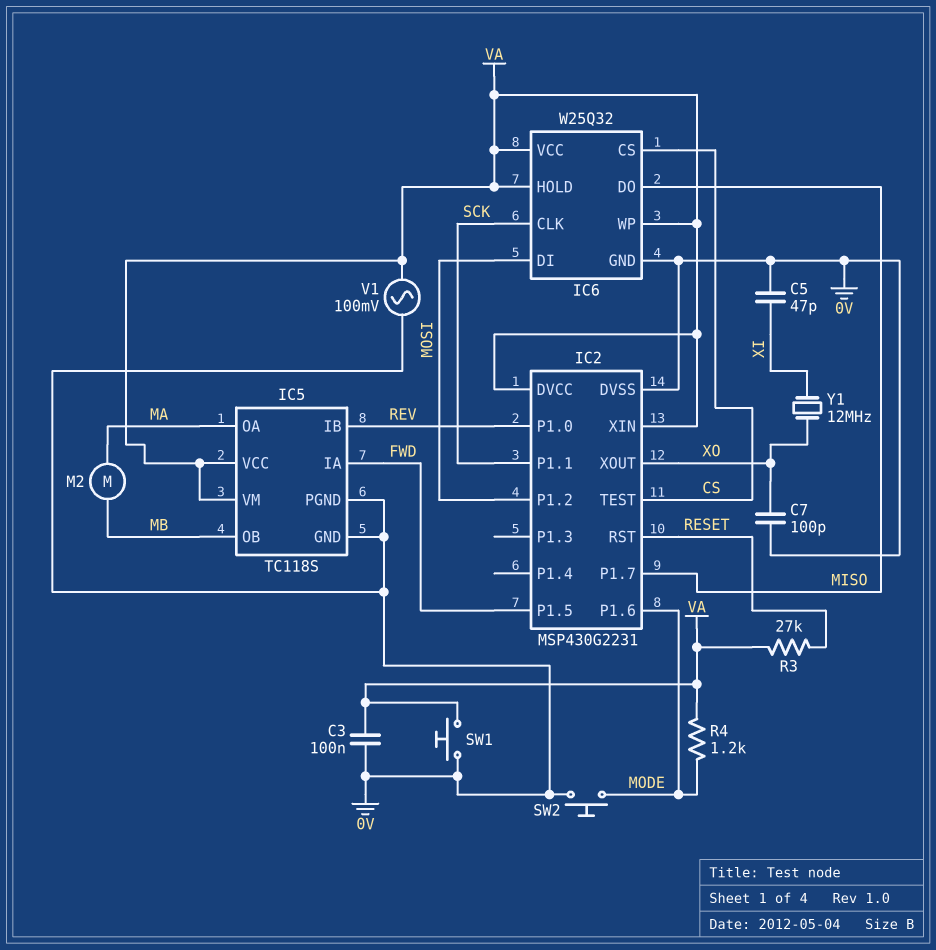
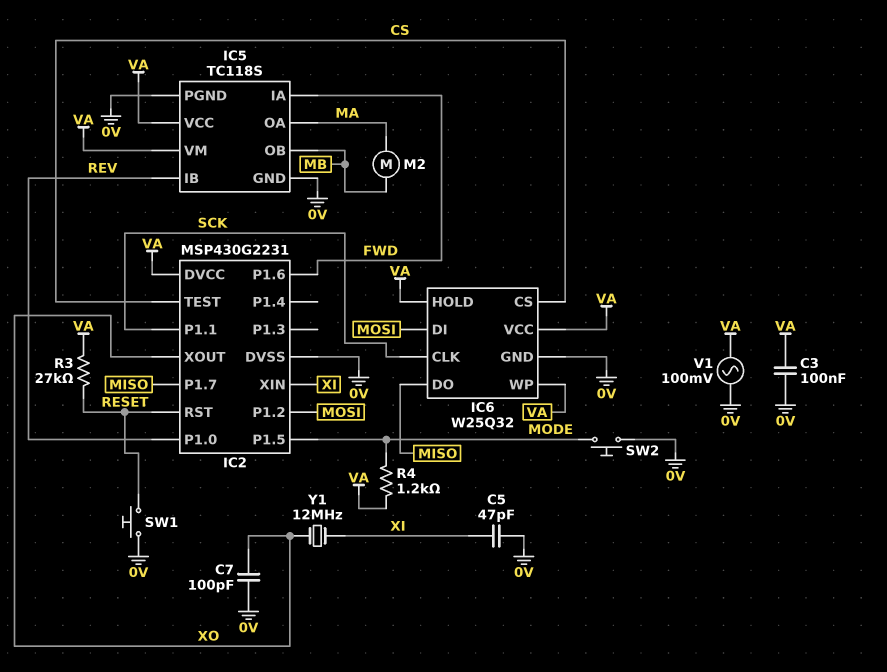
IC2 pin P1.5: FWD -> MODE
IC2 pin P1.6: MODE -> FWD
IC2 pin XIN: VA -> XI
SW1: button (0V, VA) -> button (0V, RESET)

